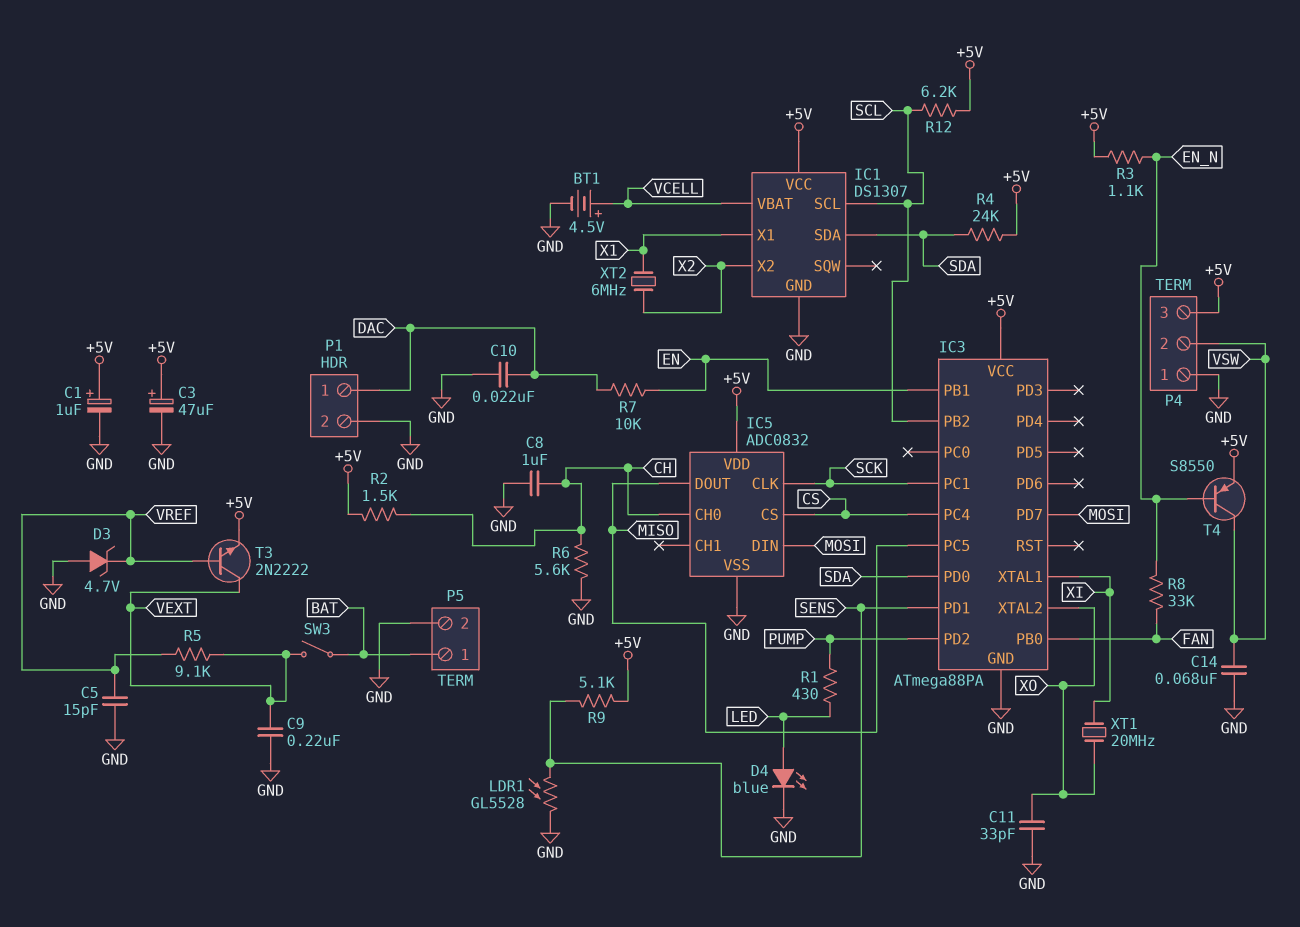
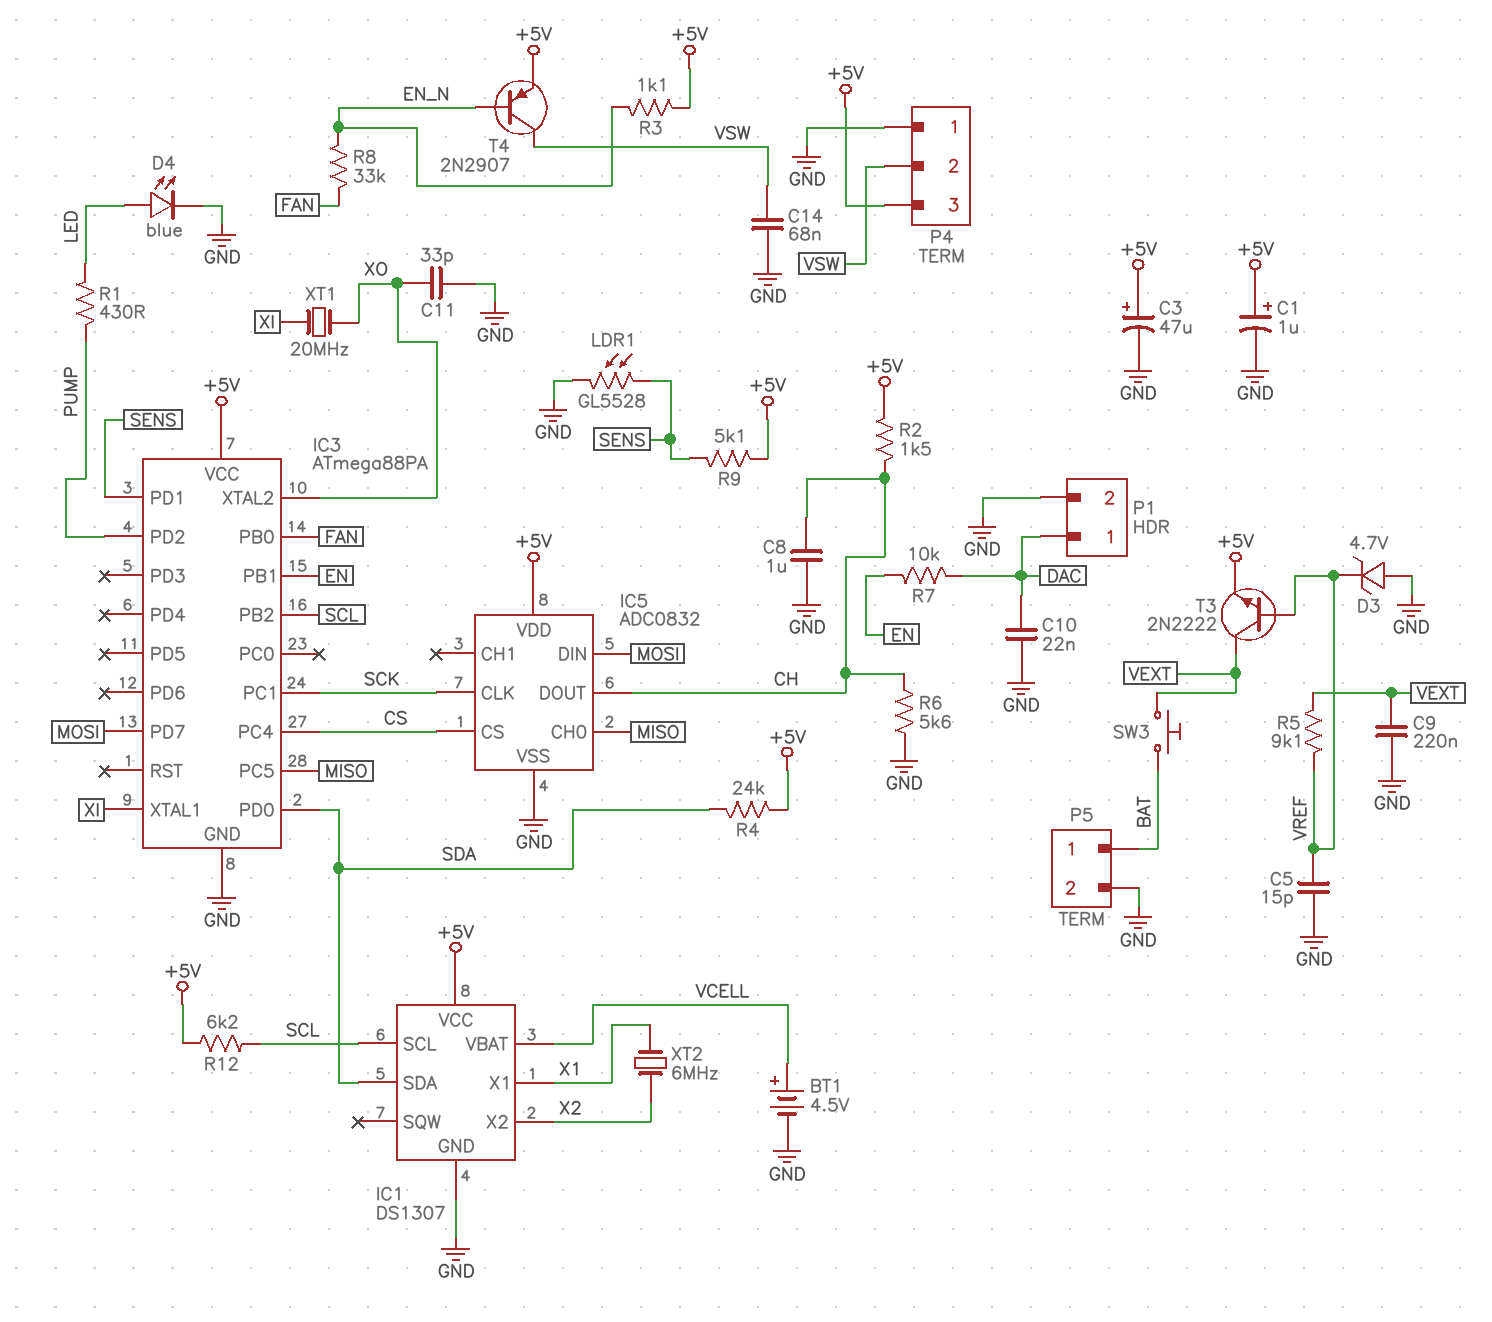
IC5 pin CH0: CH -> MISO
IC5 pin DOUT: MISO -> CH
SW3: switch (BAT, VEXT) -> button (BAT, VEXT)
T4: PNP S8550 (B EN_N, C VSW, E +5V) -> PNP 2N2907 (B EN_N, C VSW, E +5V)

